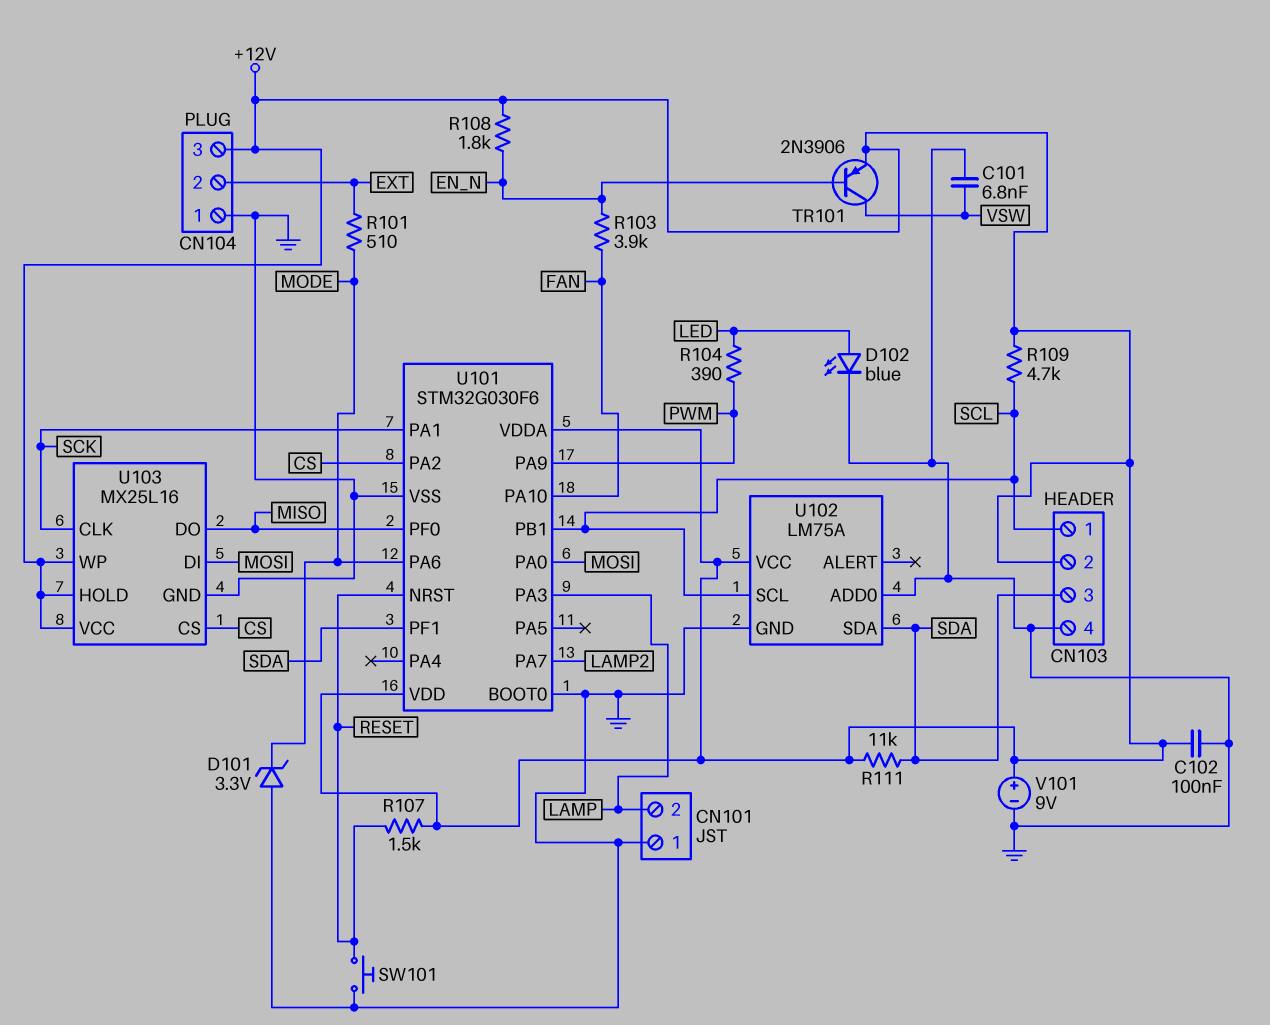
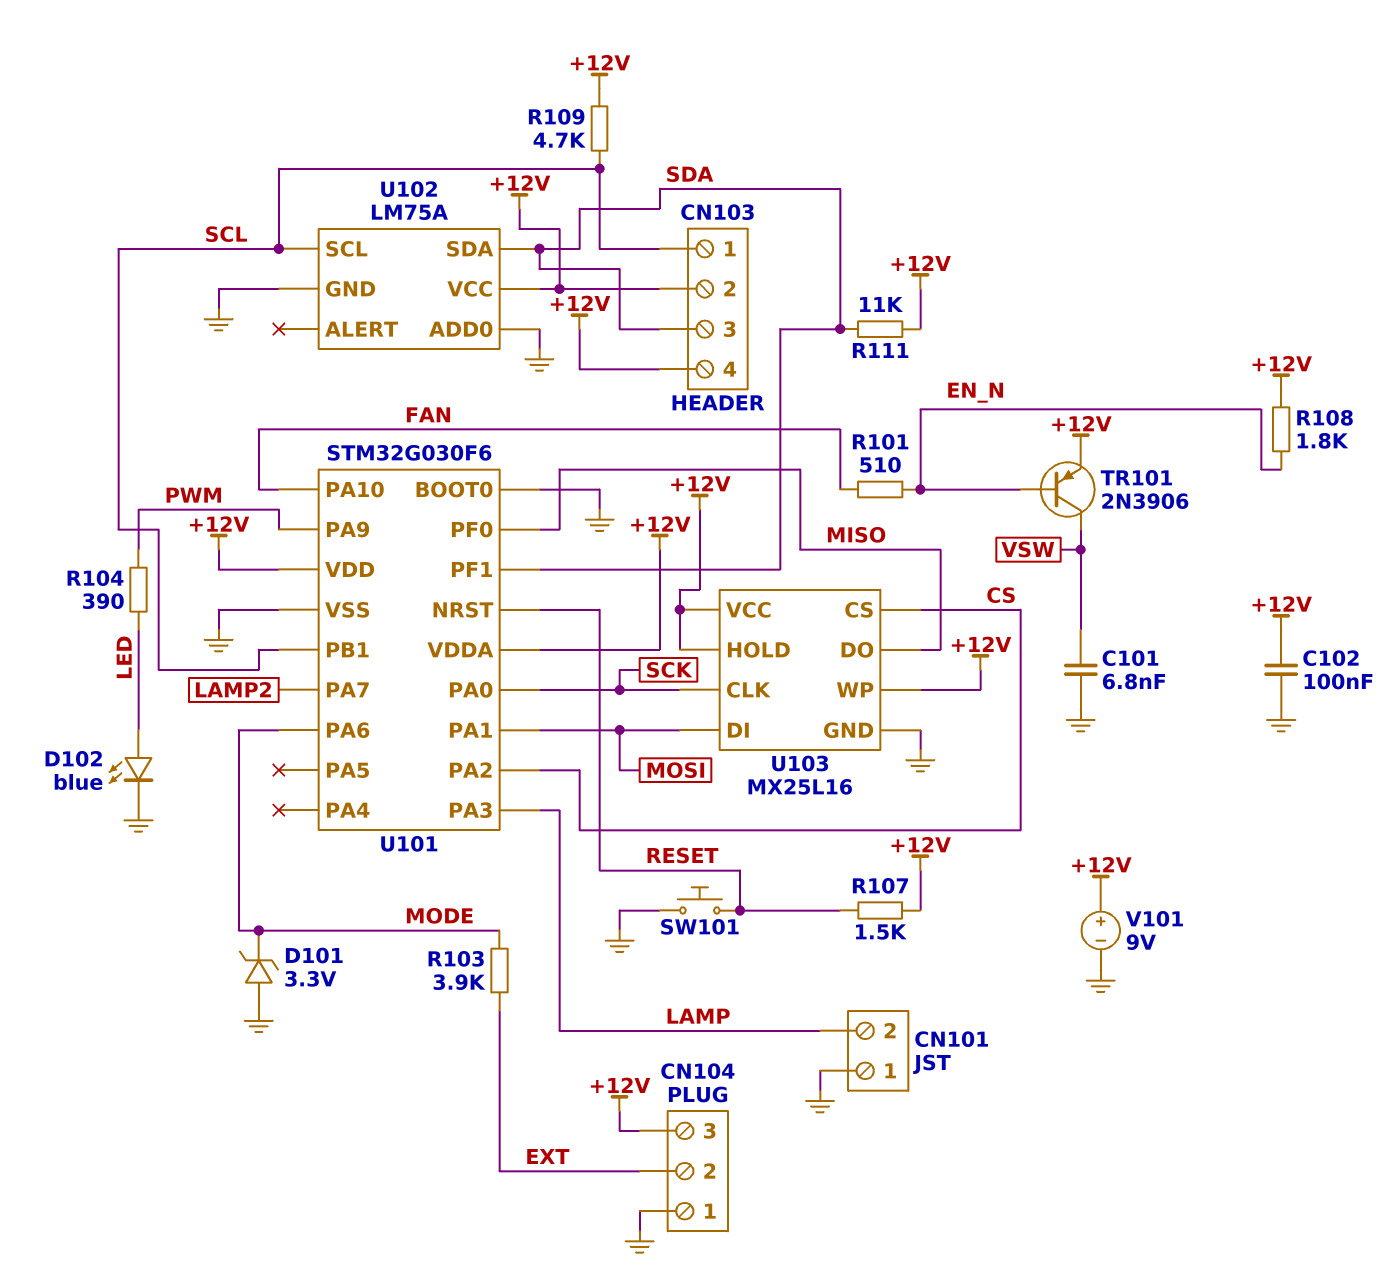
CN103 pin 4: GND -> +12V
R101: 510 (EXT, MODE) -> 510 (EN_N, FAN)
R103: 3.9k (EN_N, FAN) -> 3.9k (EXT, MODE)
U101 pin PA0: MOSI -> SCK
U101 pin PA1: SCK -> MOSI

